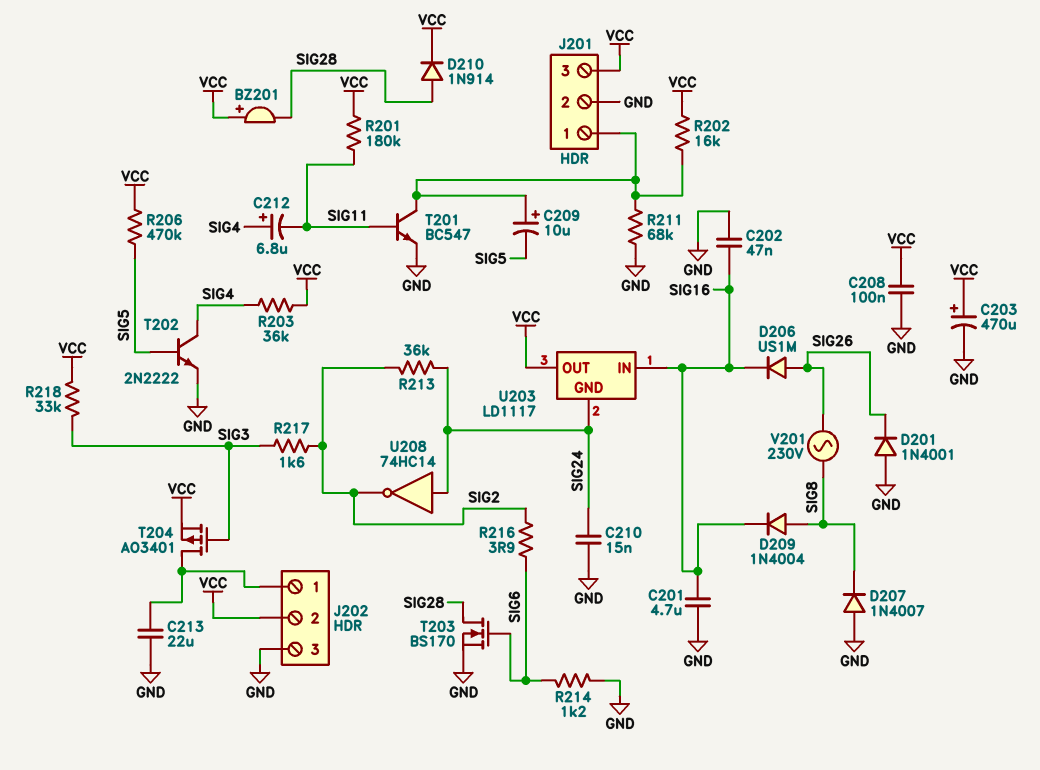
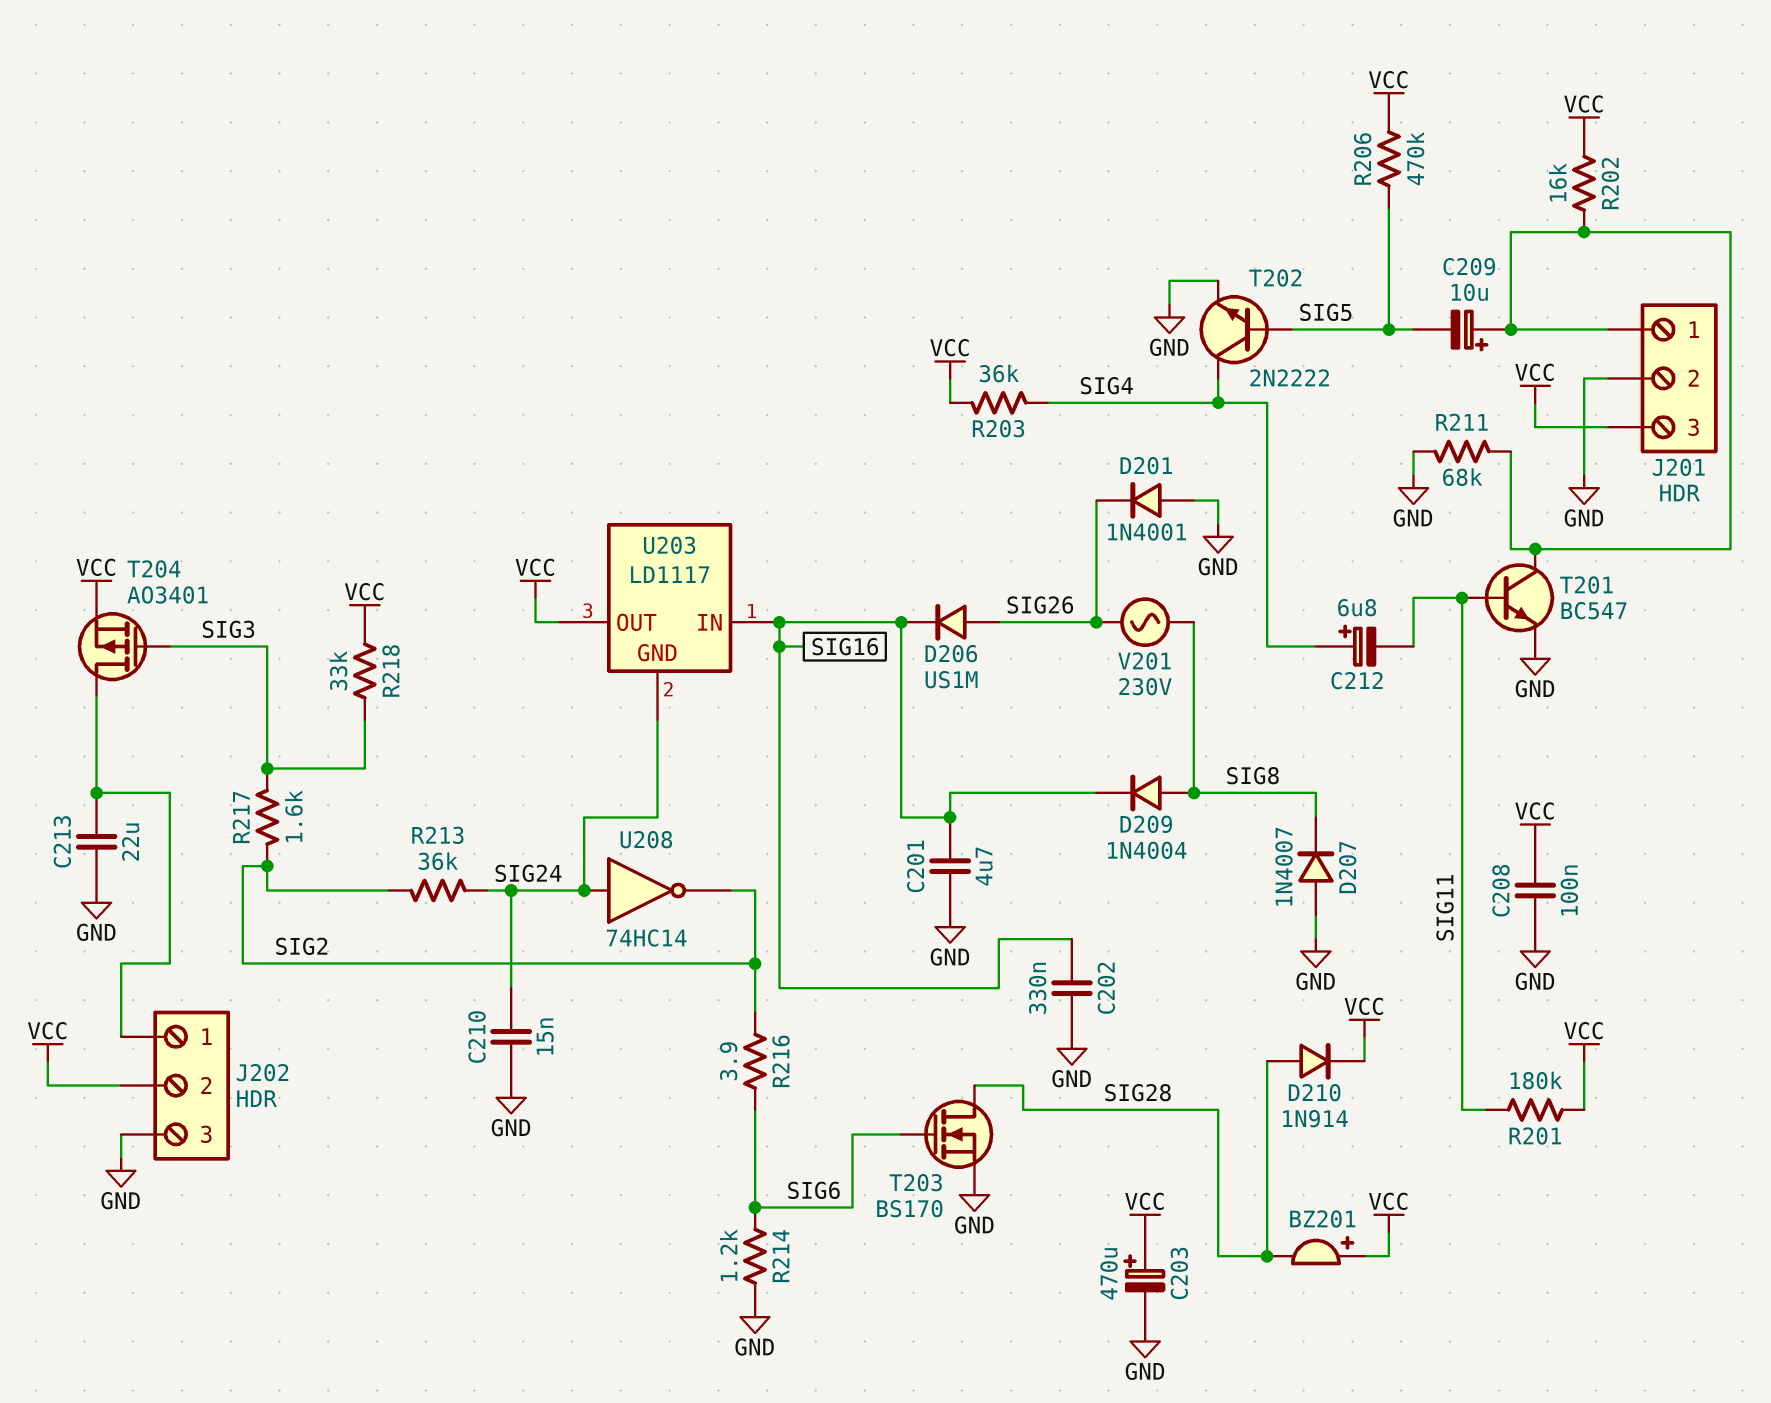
C202: 47nF (GND, SIG16) -> 330nF (GND, SIG16)

